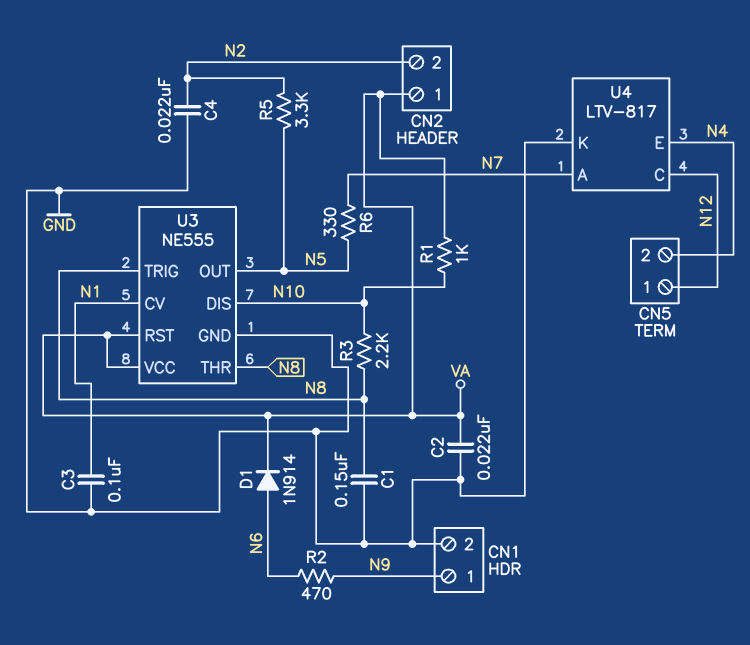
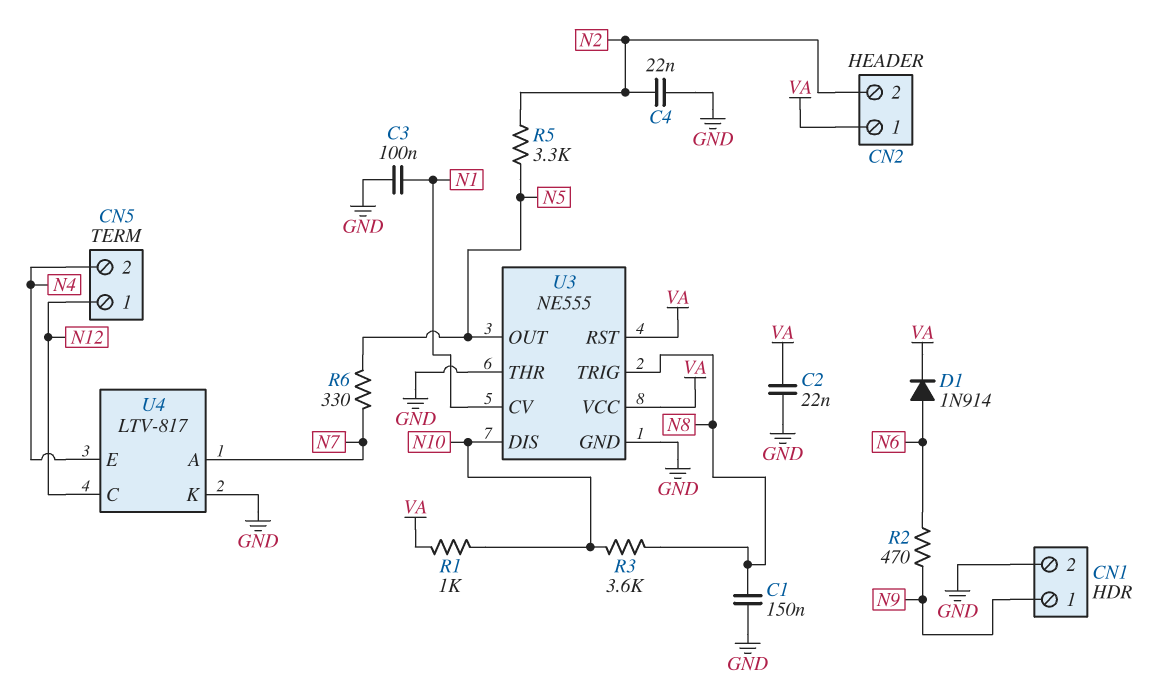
R3: 2.2k (N8, N10) -> 3.6k (N8, N10)
U3 pin THR: N8 -> GND

